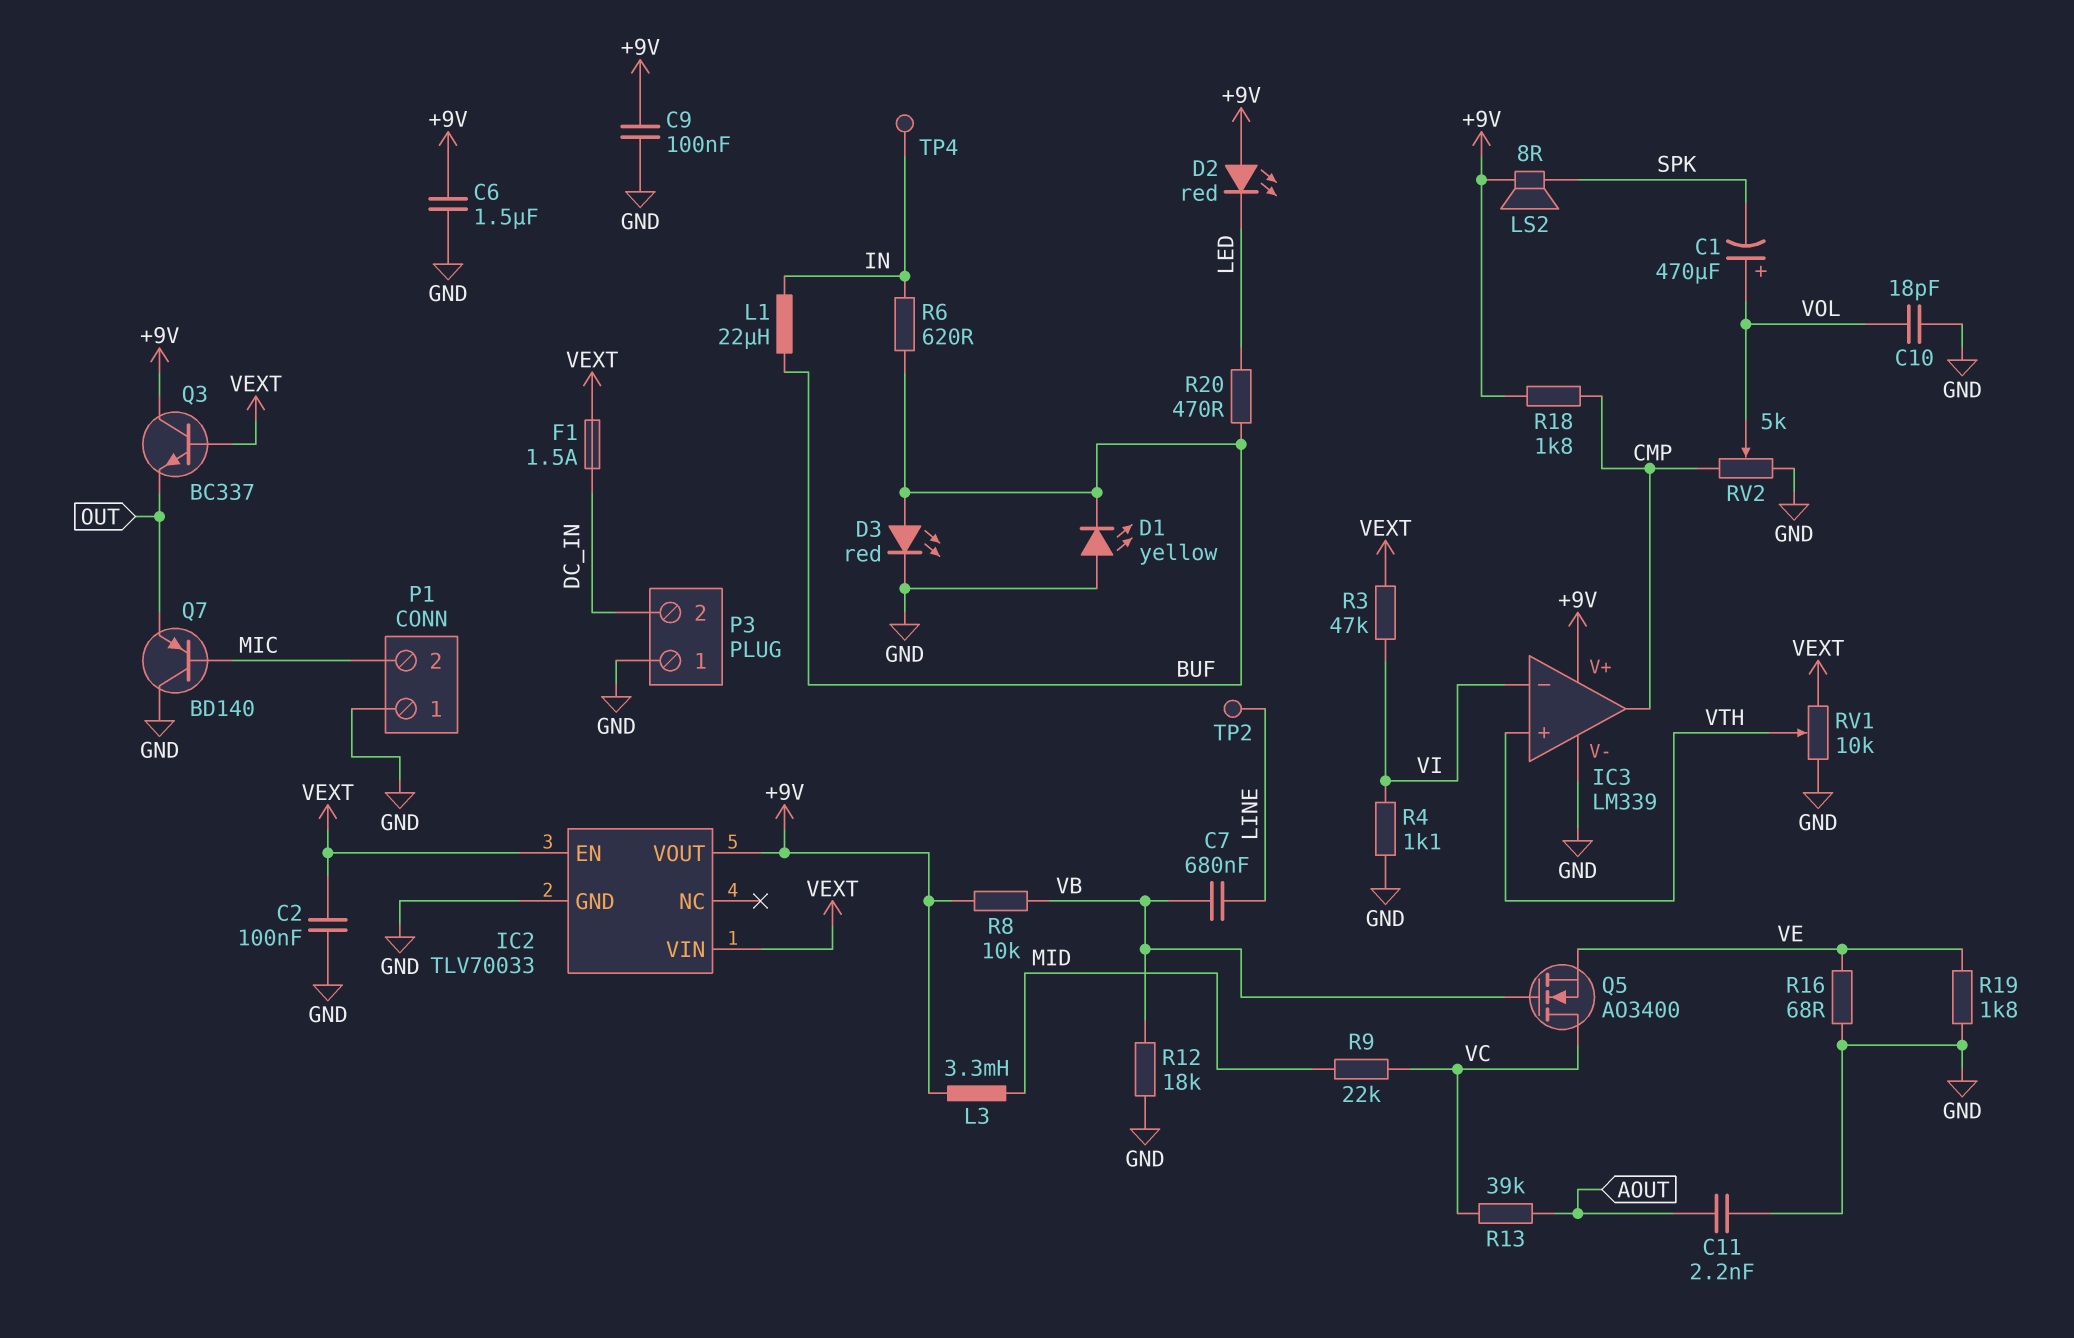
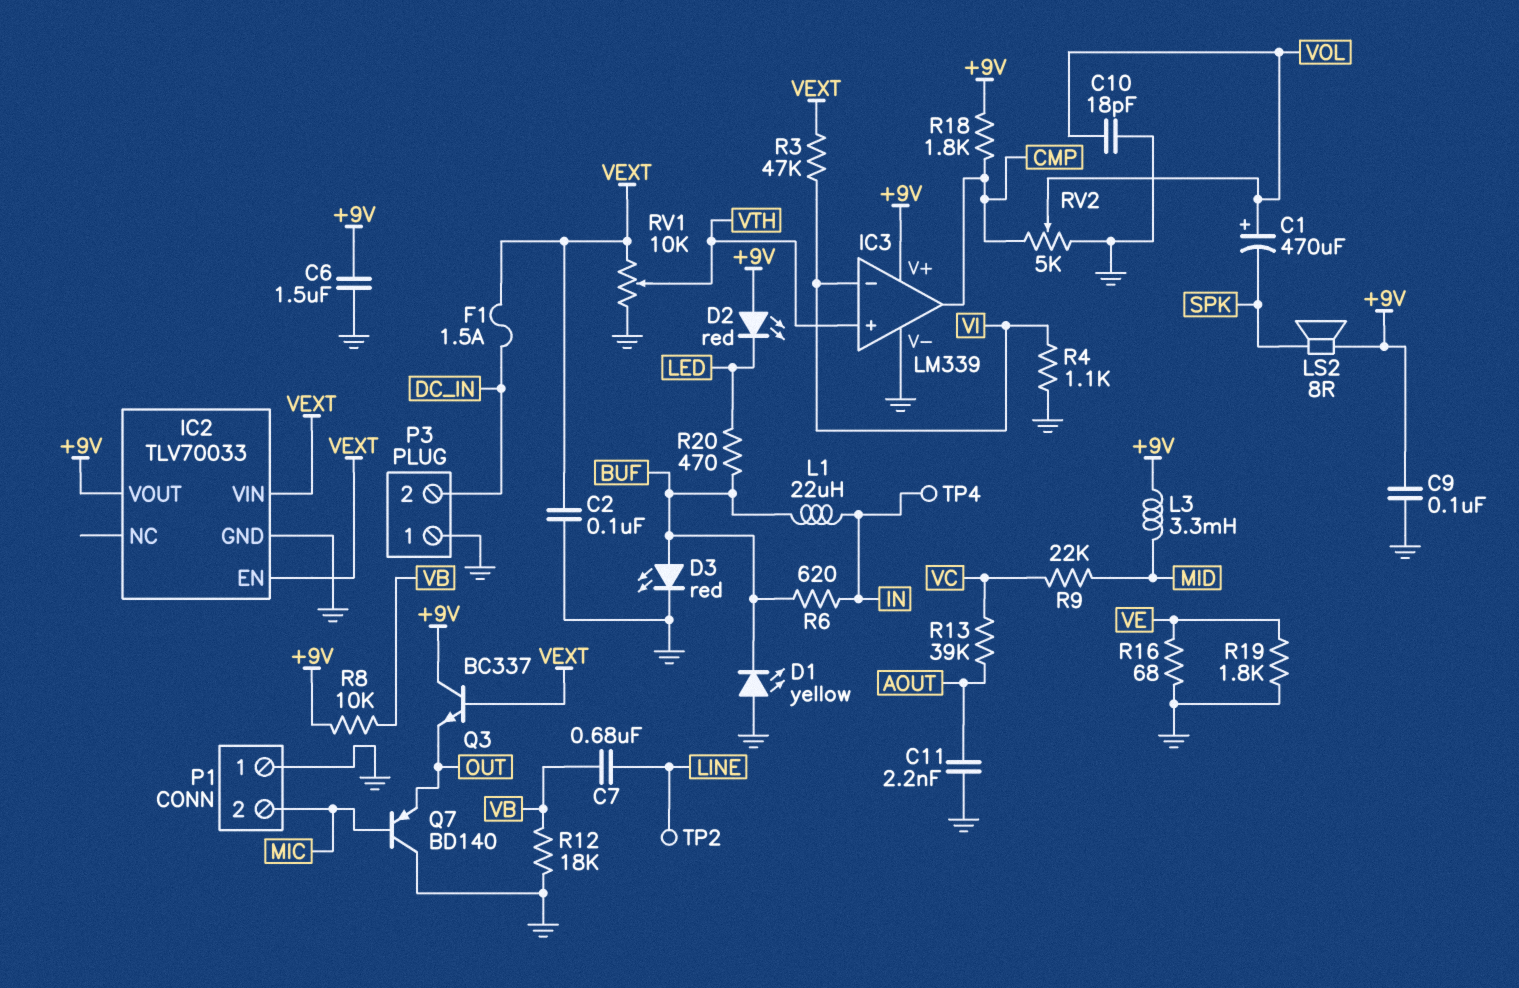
Q5: NMOS AO3400 (G VB, D VC, S VE) -> none

